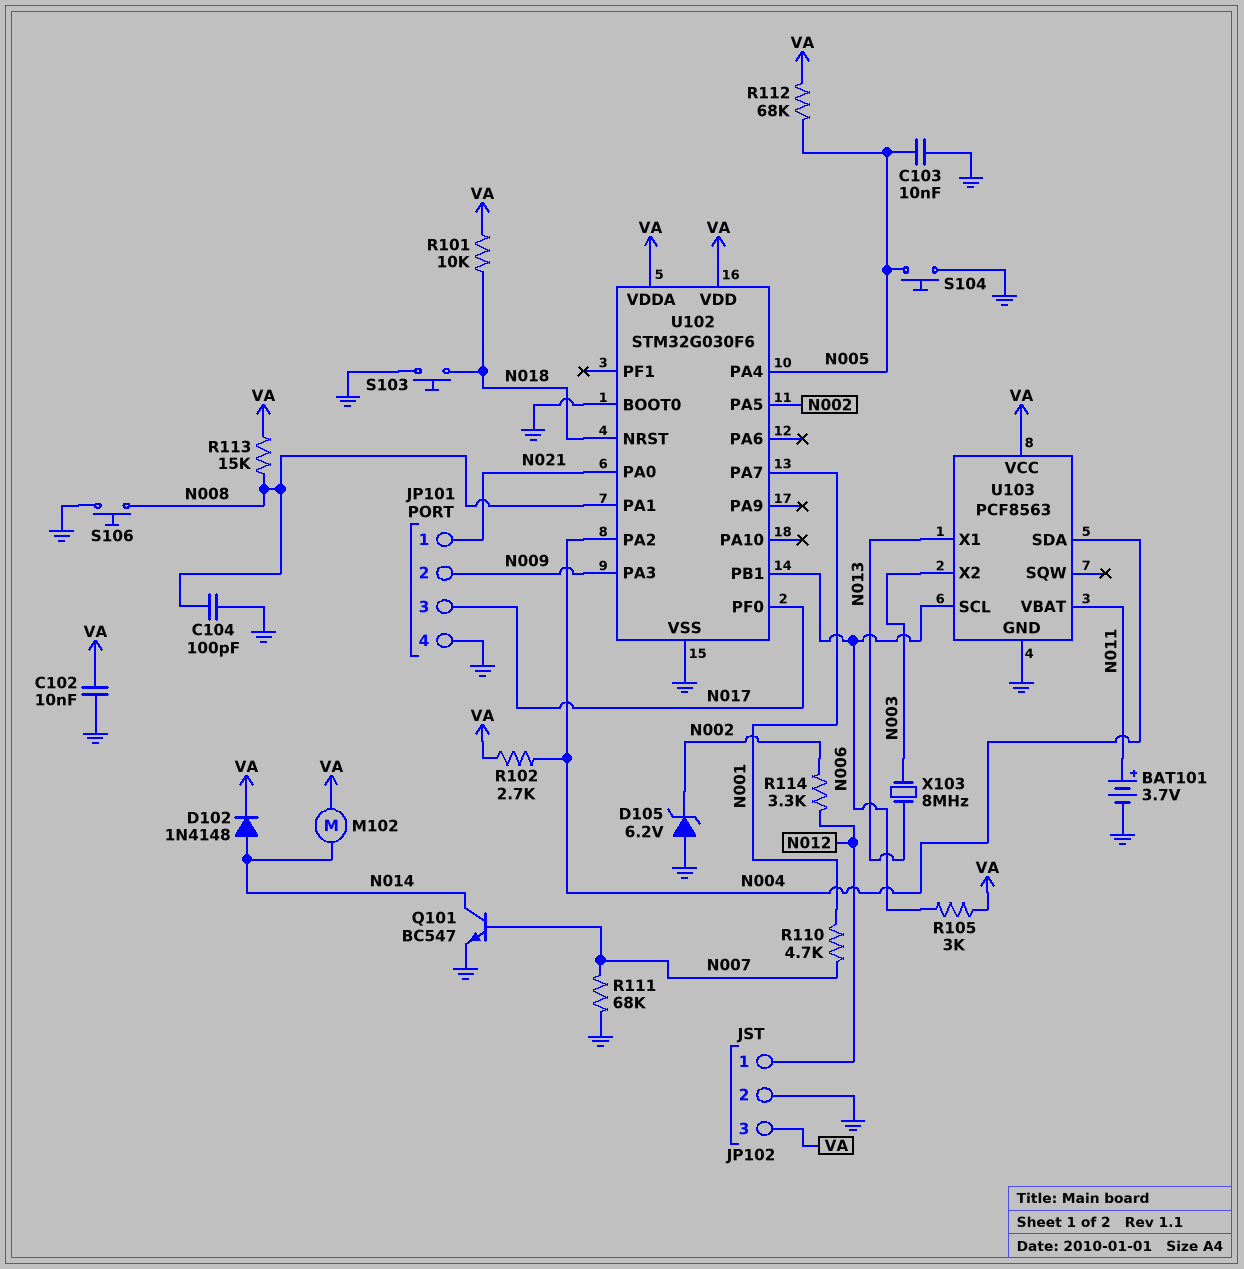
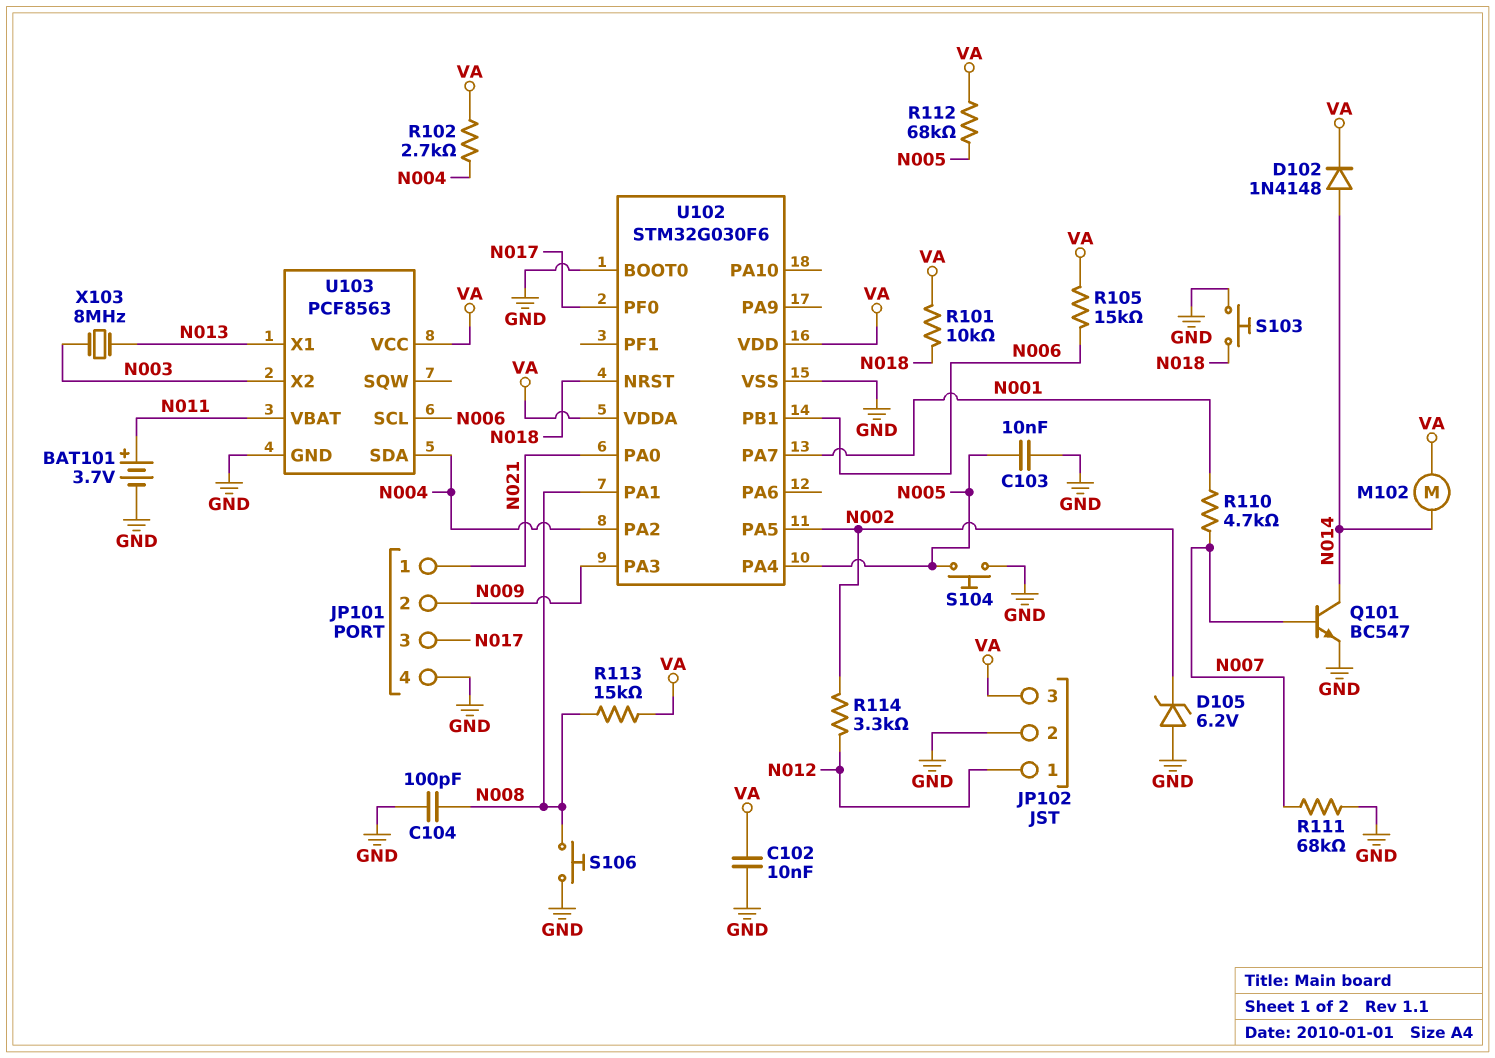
R105: 3k (N006, VA) -> 15k (N006, VA)

